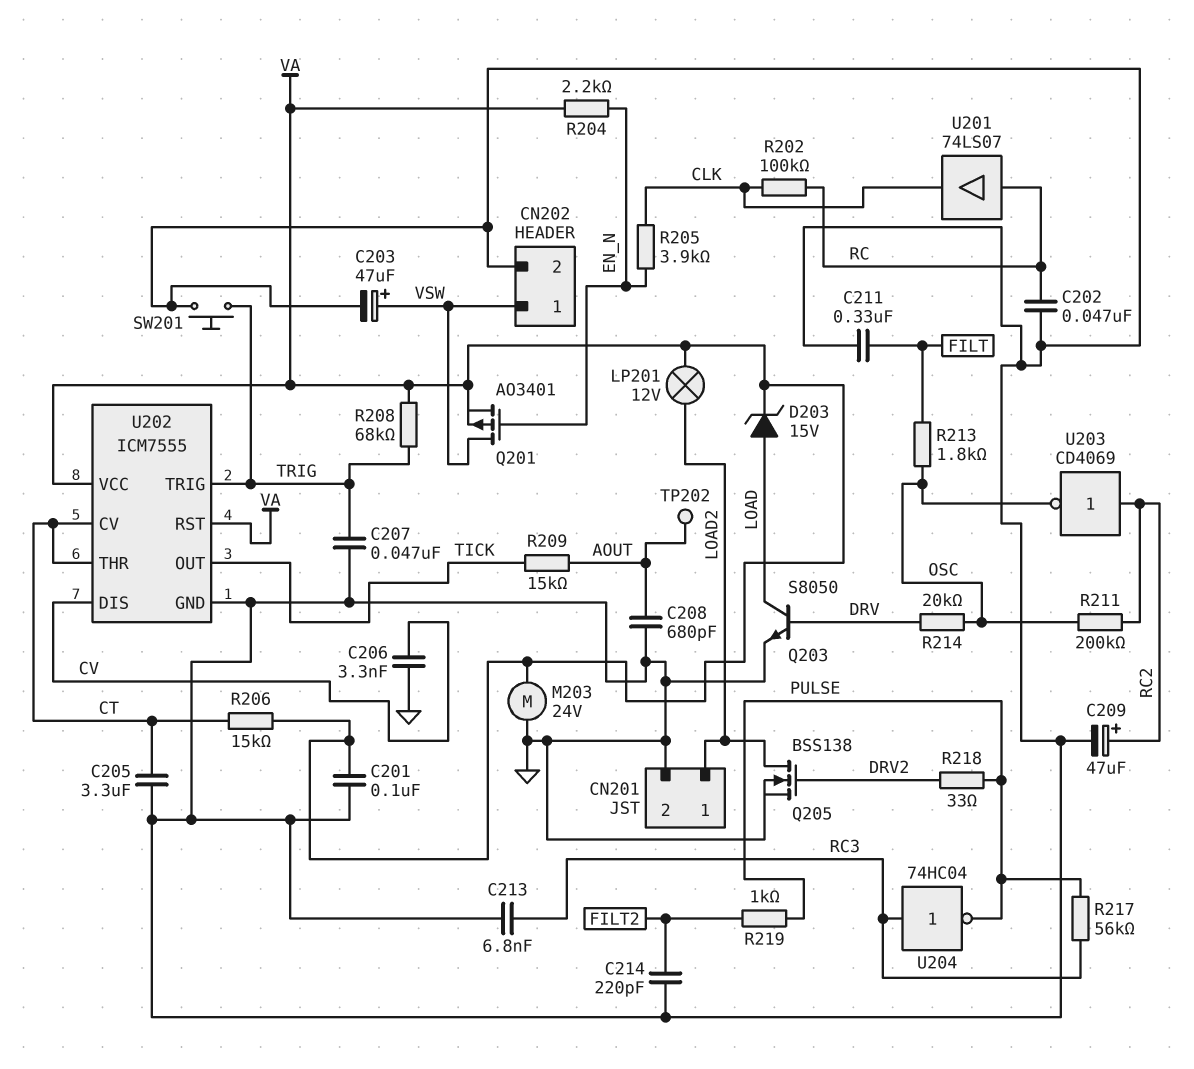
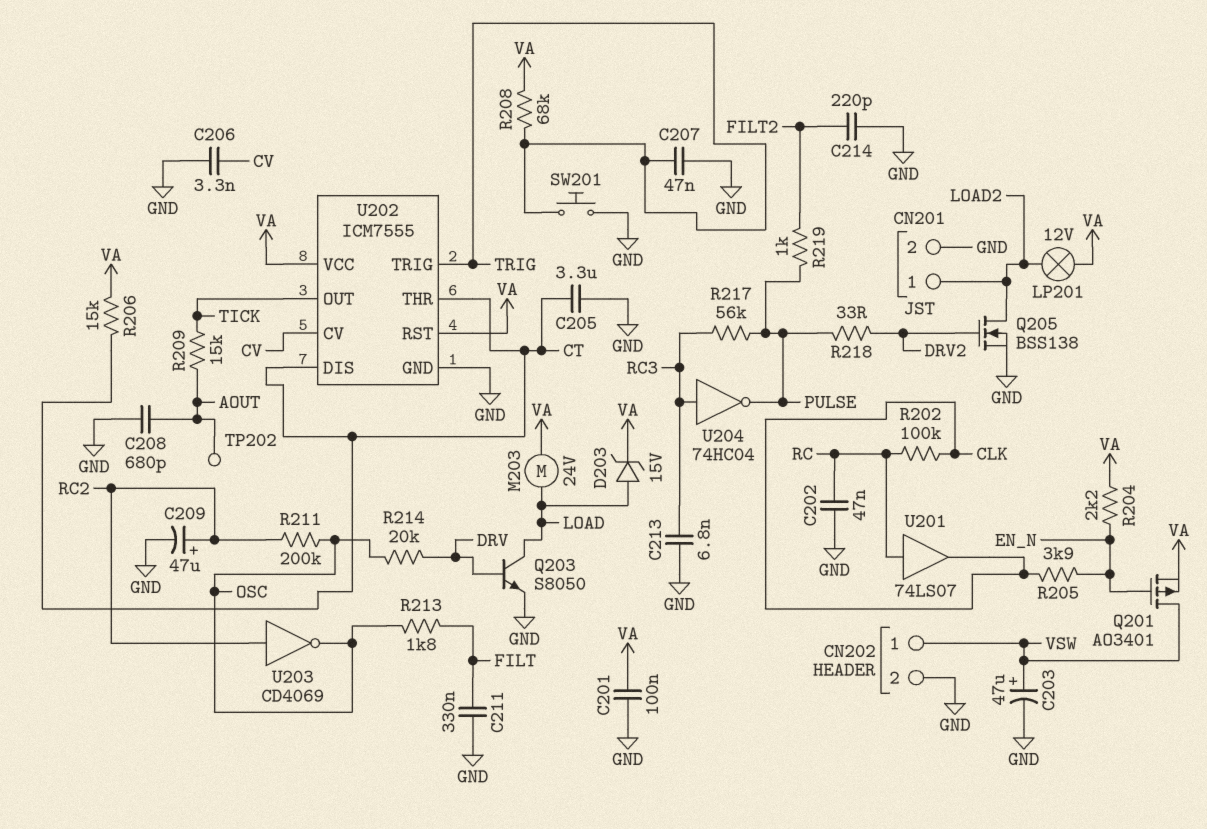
M203: motor 24V (GND, VA) -> motor 24V (LOAD, VA)
U202 pin CV: CT -> CV
U202 pin DIS: CV -> CT

